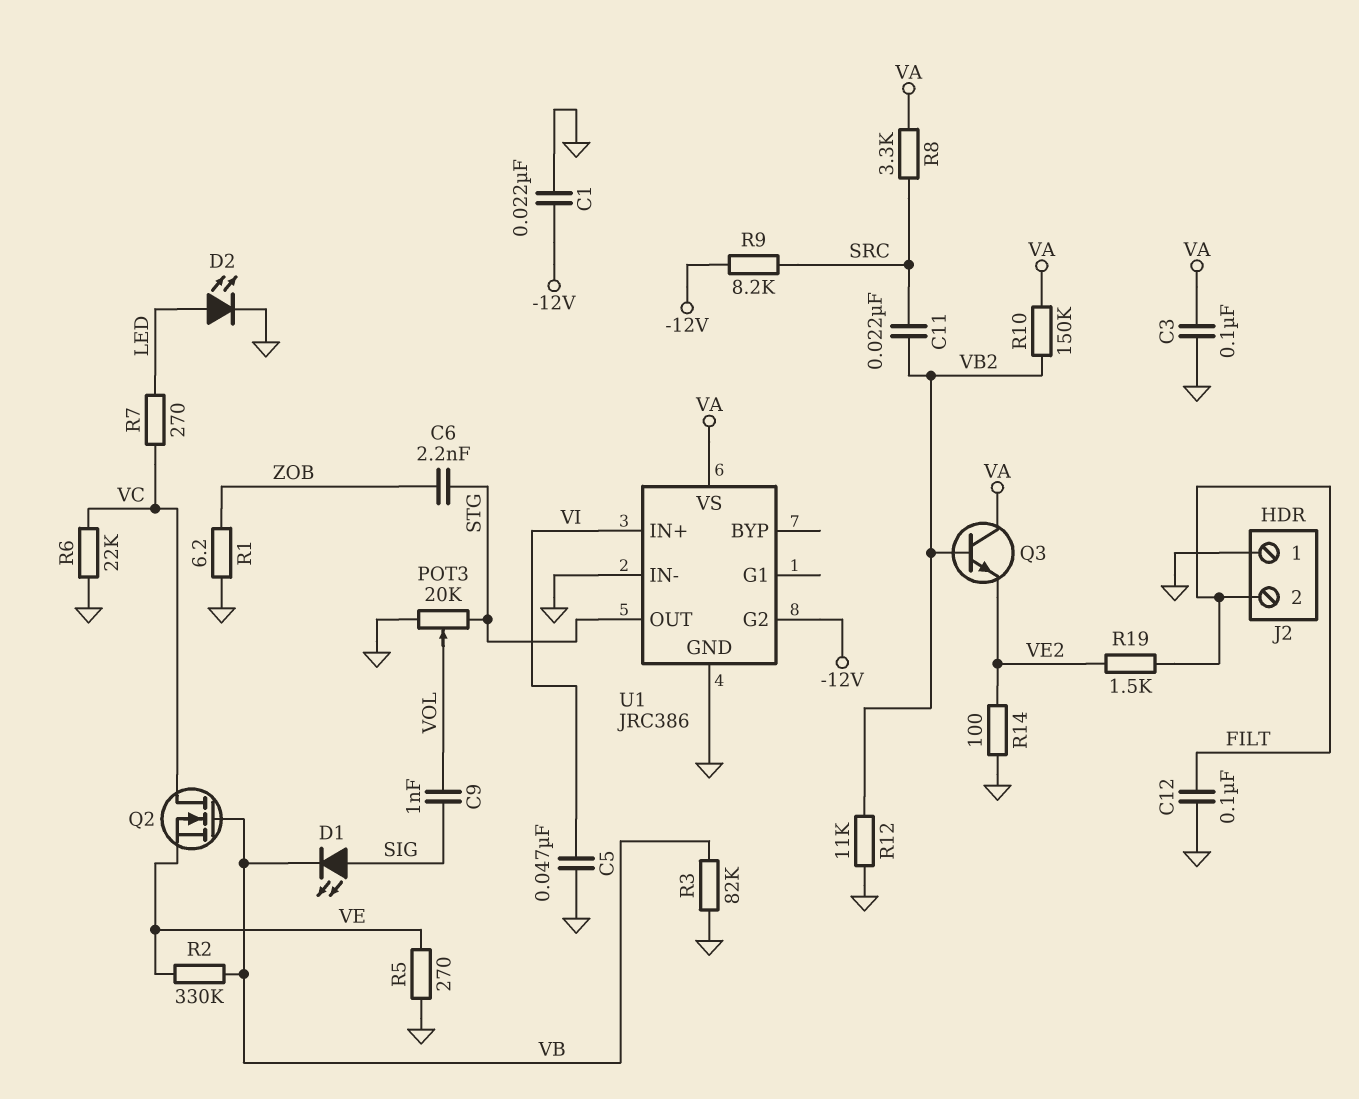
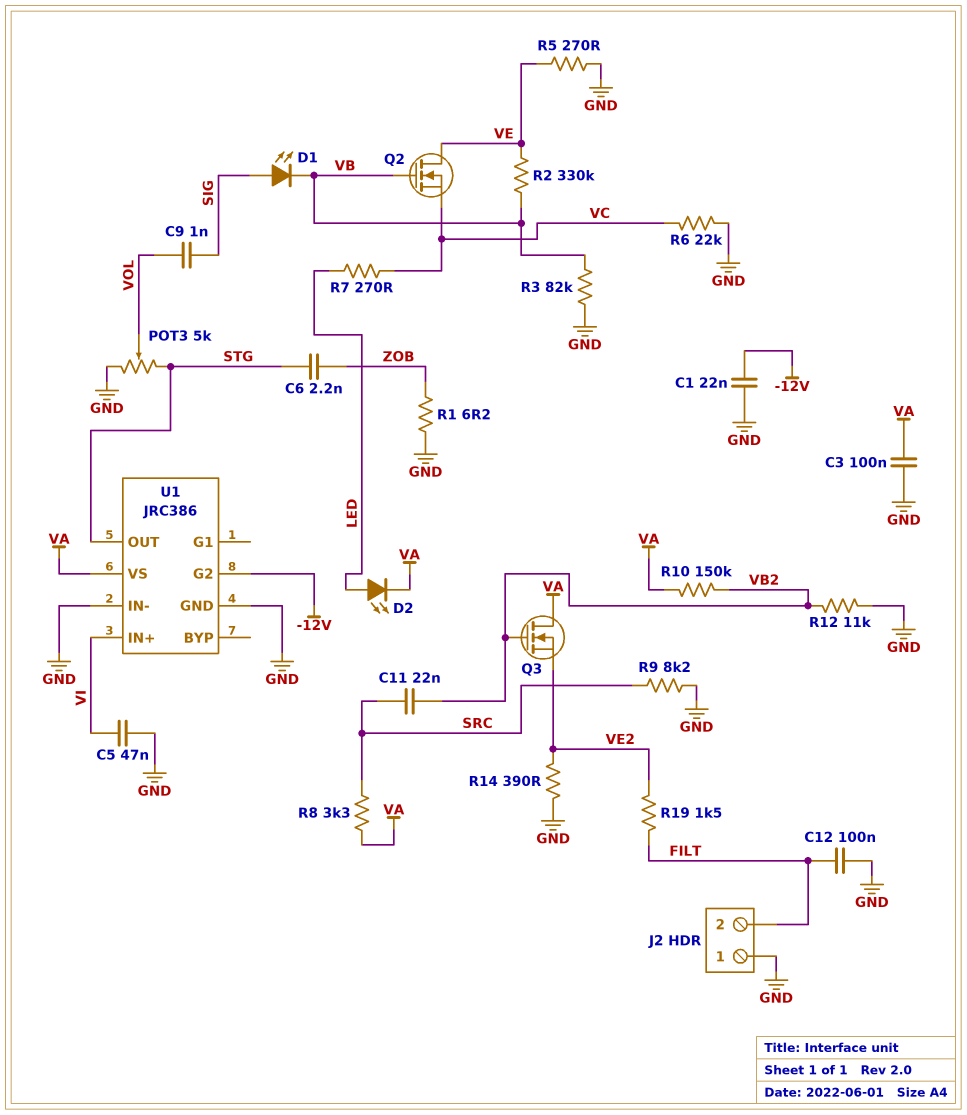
D2: LED (A LED, K GND) -> LED (A LED, K VA)
POT3: 20k (GND, STG, wiper VOL) -> 5k (GND, STG, wiper VOL)
Q2: NMOS (G VB, D VC, S VE) -> NMOS (G VB, D VE, S VC)
Q3: NPN (B VB2, C VA, E VE2) -> NMOS (G VB2, D VA, S VE2)
R9: 8.2k (-12V, SRC) -> 8.2k (GND, SRC)
R14: 100 (GND, VE2) -> 390 (GND, VE2)

